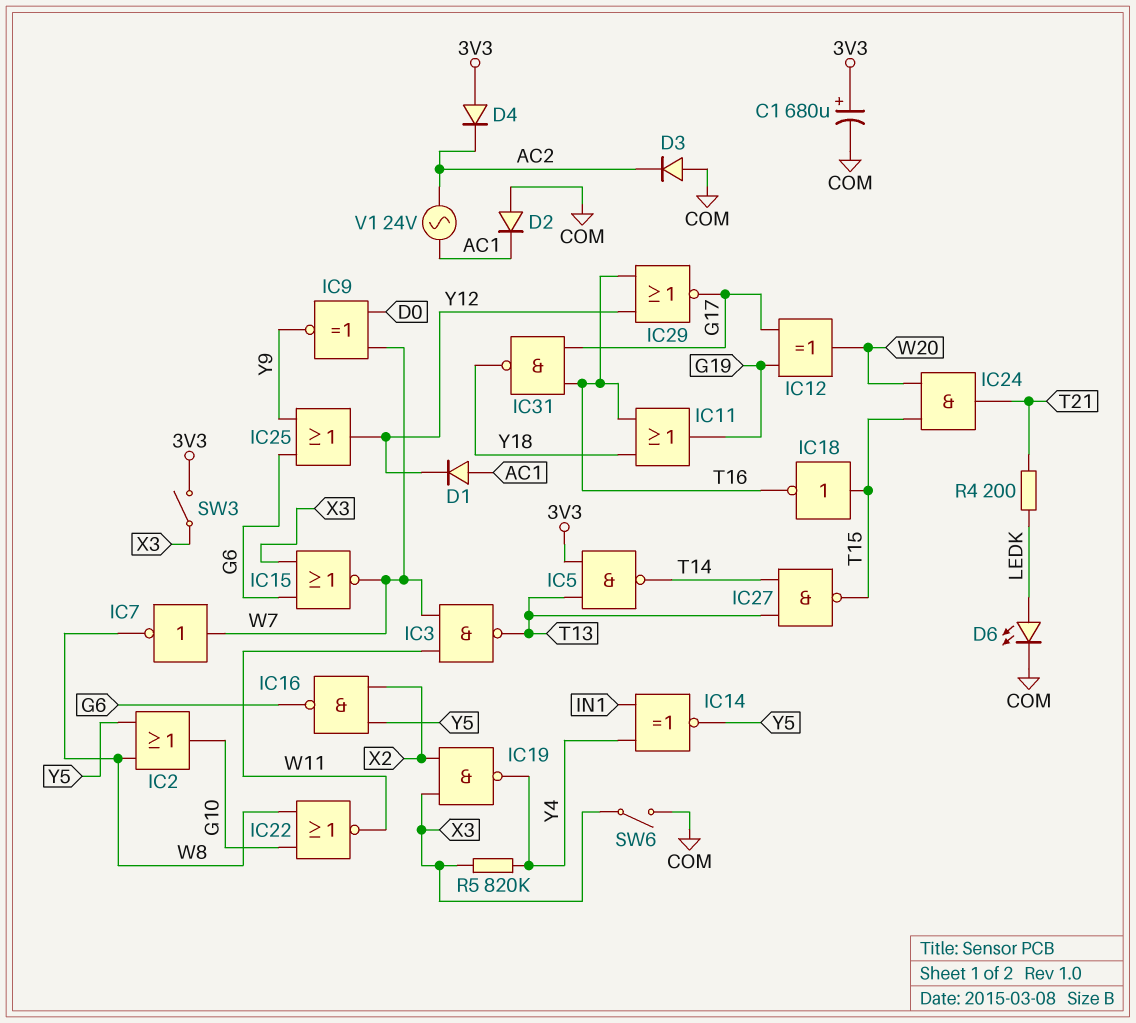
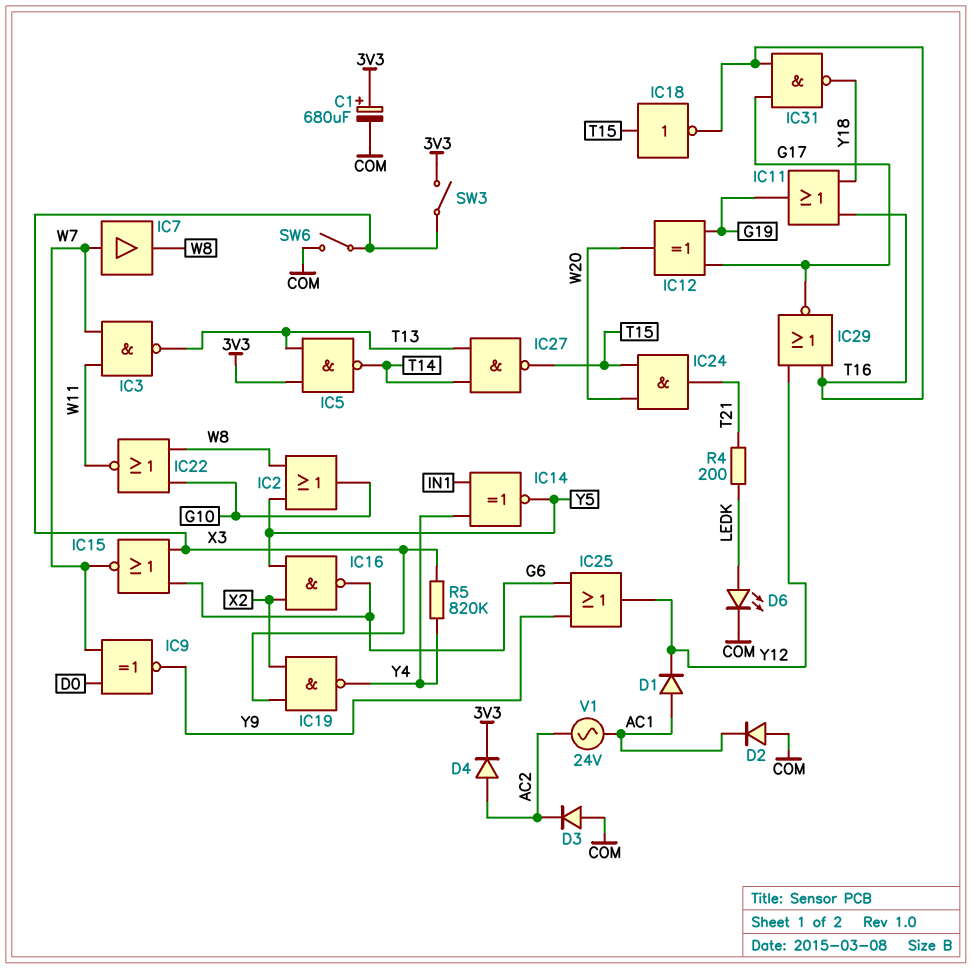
D4: diode (A 3V3, K AC2) -> diode (A AC2, K 3V3)
IC7: NOT (in W7, out W8) -> buffer (in W7, out W8)

